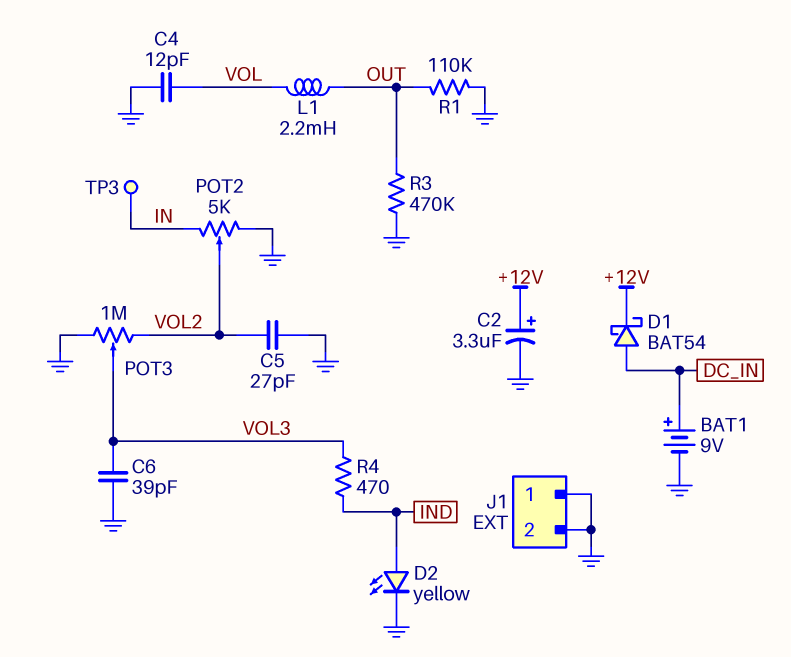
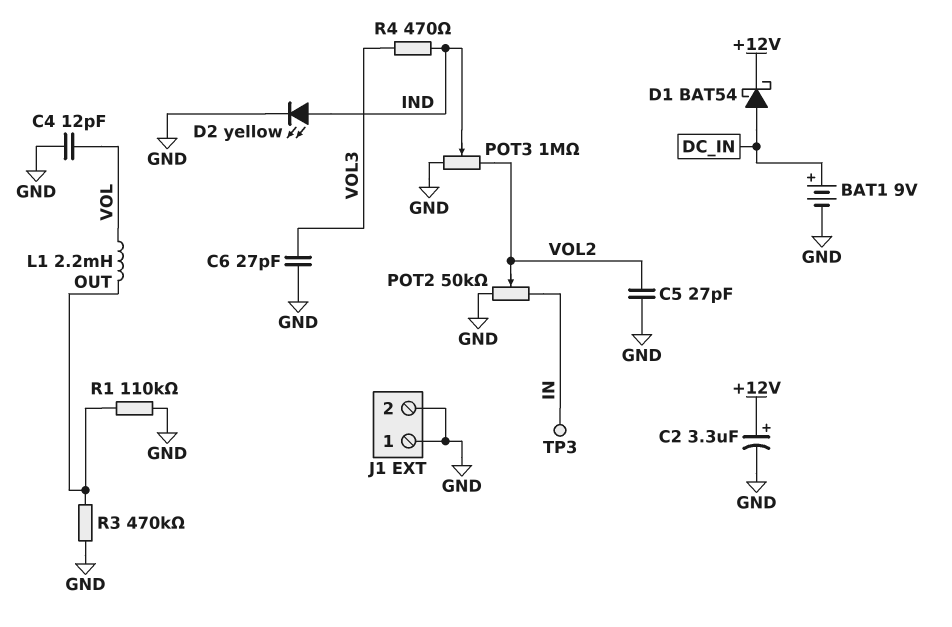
C6: 39pF (GND, VOL3) -> 27pF (GND, VOL3)
POT2: 5k (GND, IN, wiper VOL2) -> 50k (GND, IN, wiper VOL2)
POT3: 1M (GND, VOL2, wiper VOL3) -> 1M (GND, VOL2, wiper IND)

